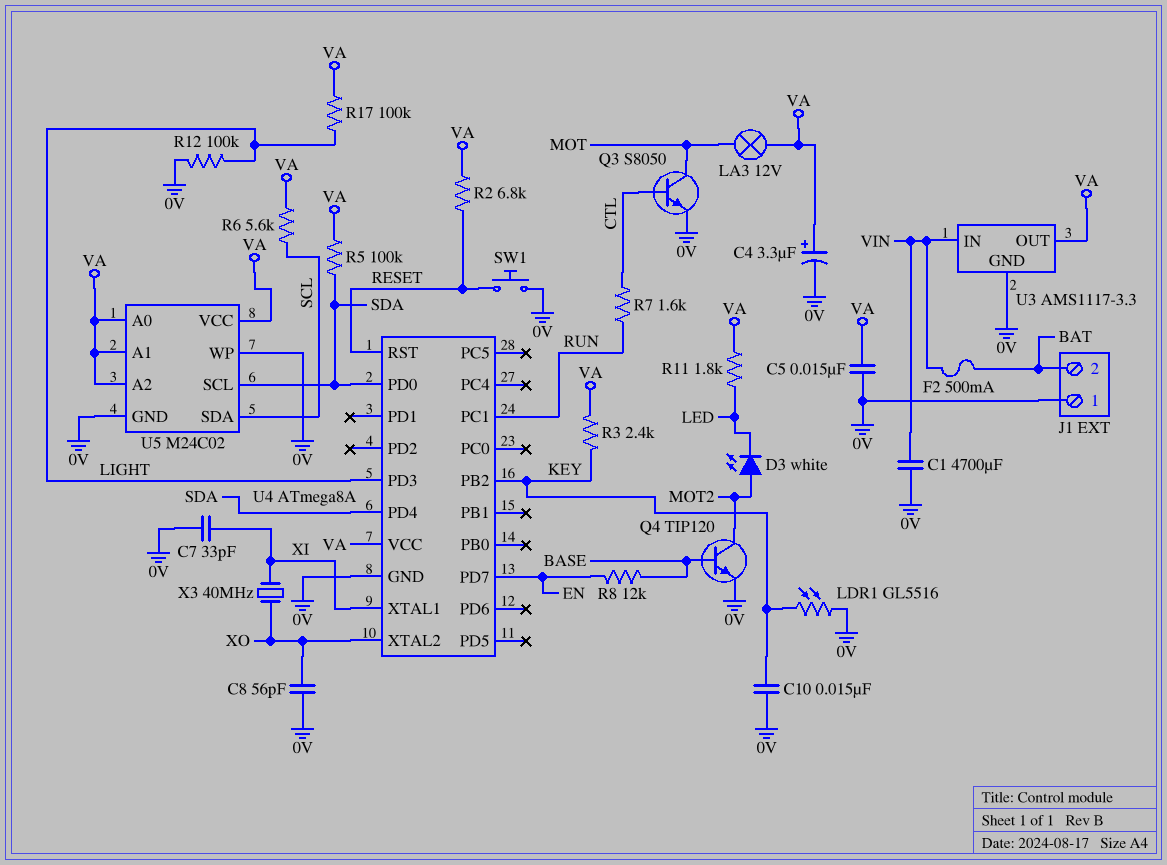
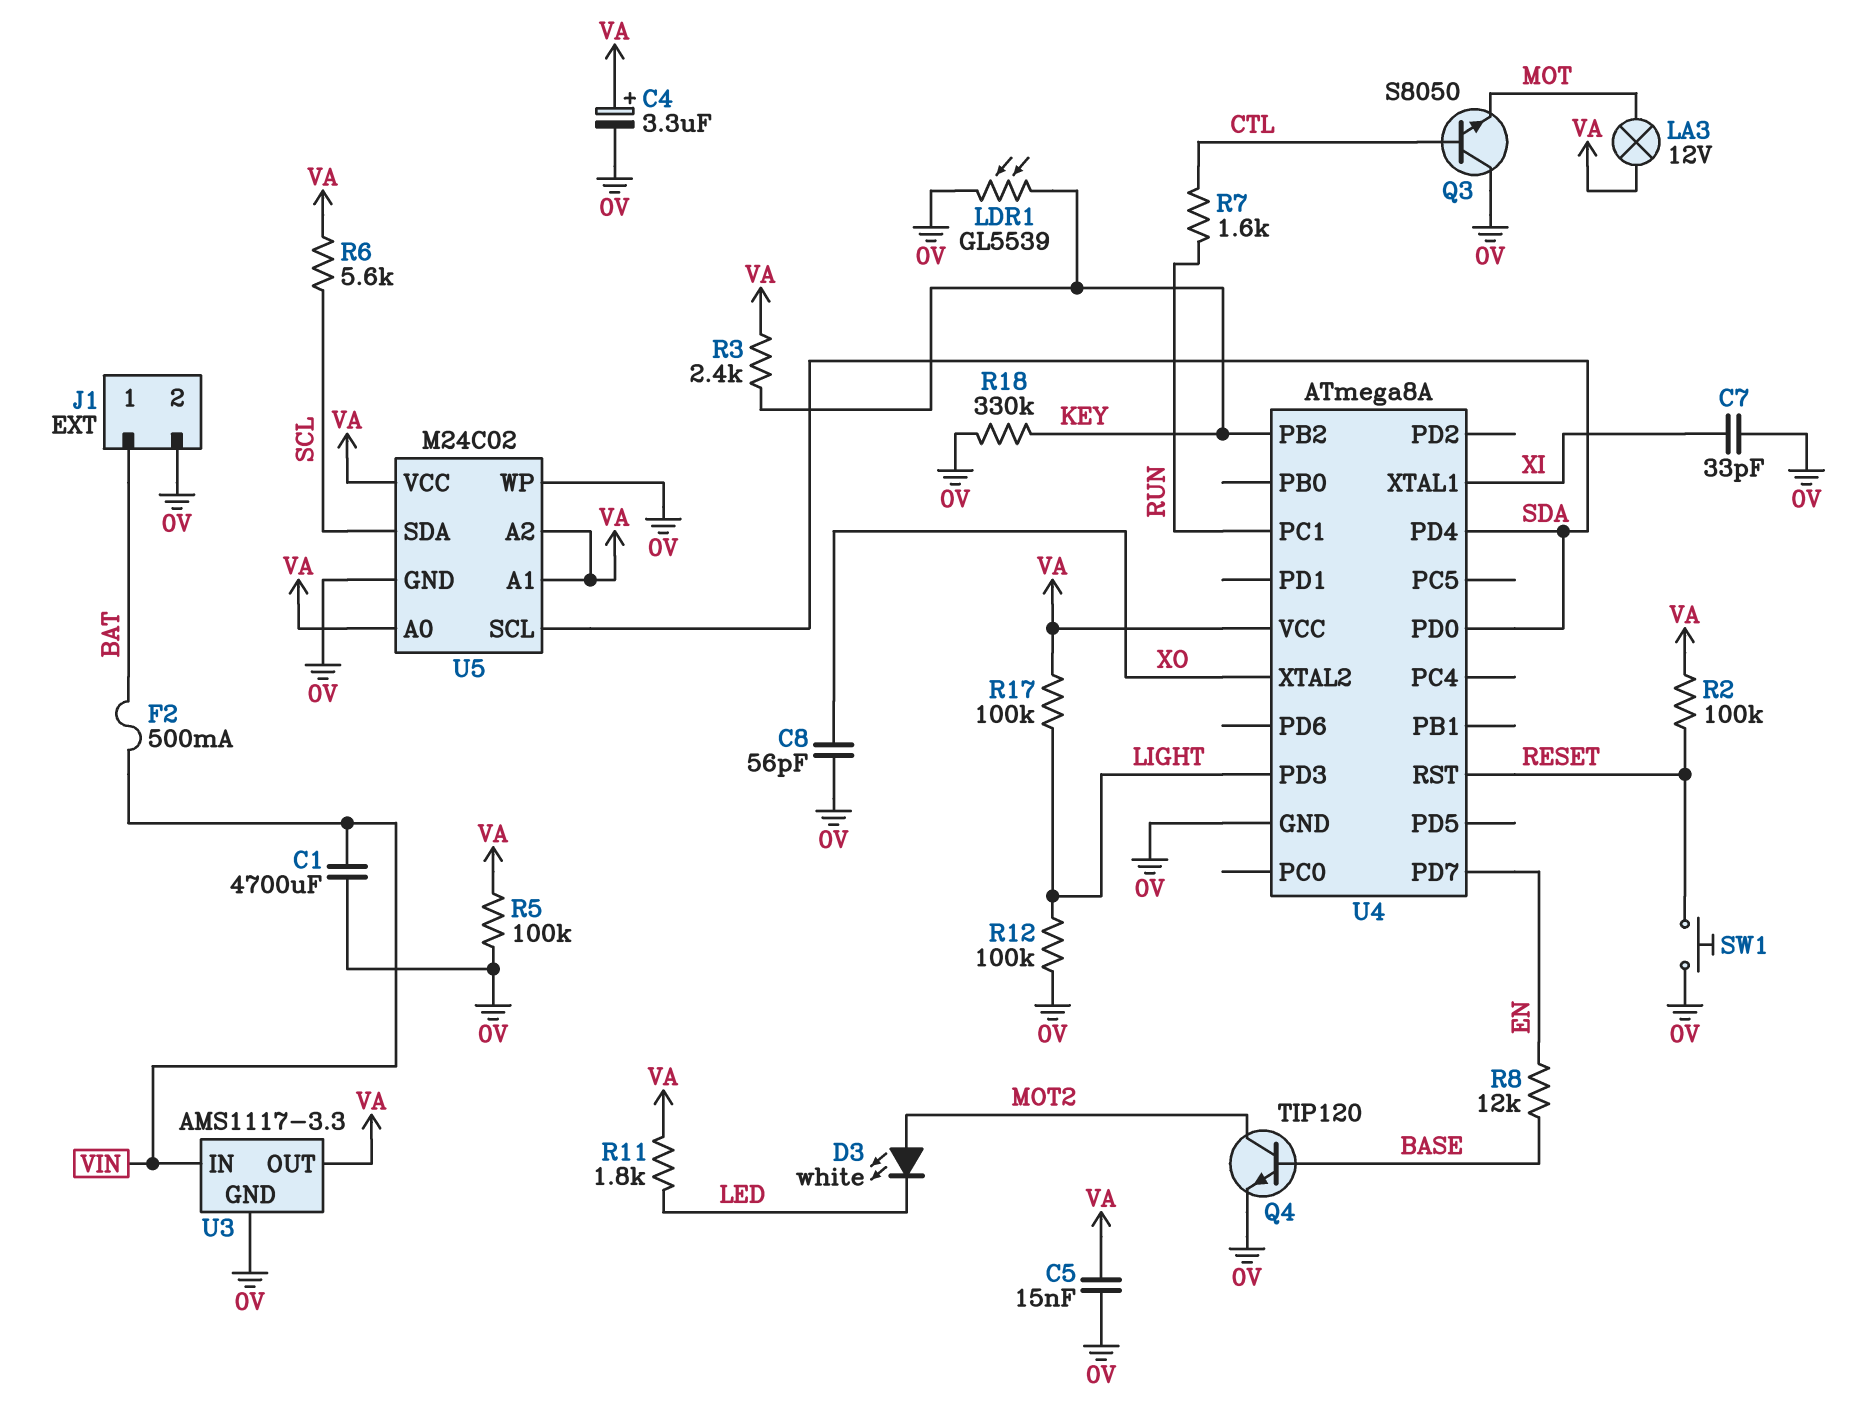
C10: 15nF (0V, KEY) -> none
J1 pin 1: 0V -> BAT
J1 pin 2: BAT -> 0V
LDR1: GL5516 (0V, KEY) -> GL5539 (0V, KEY)
Q3: NPN S8050 (B CTL, C MOT, E 0V) -> NPN S8050 (B CTL, C 0V, E MOT)
R2: 6.8k (RESET, VA) -> 100k (RESET, VA)
R5: 100k (SDA, VA) -> 100k (0V, VA)
R18: none -> 330k (0V, KEY)
X3: 40MHz (XI, XO) -> none

